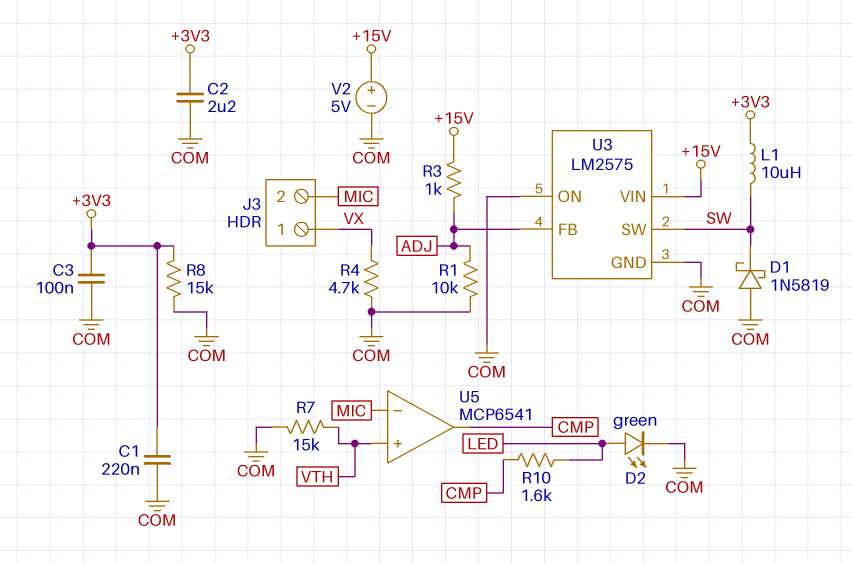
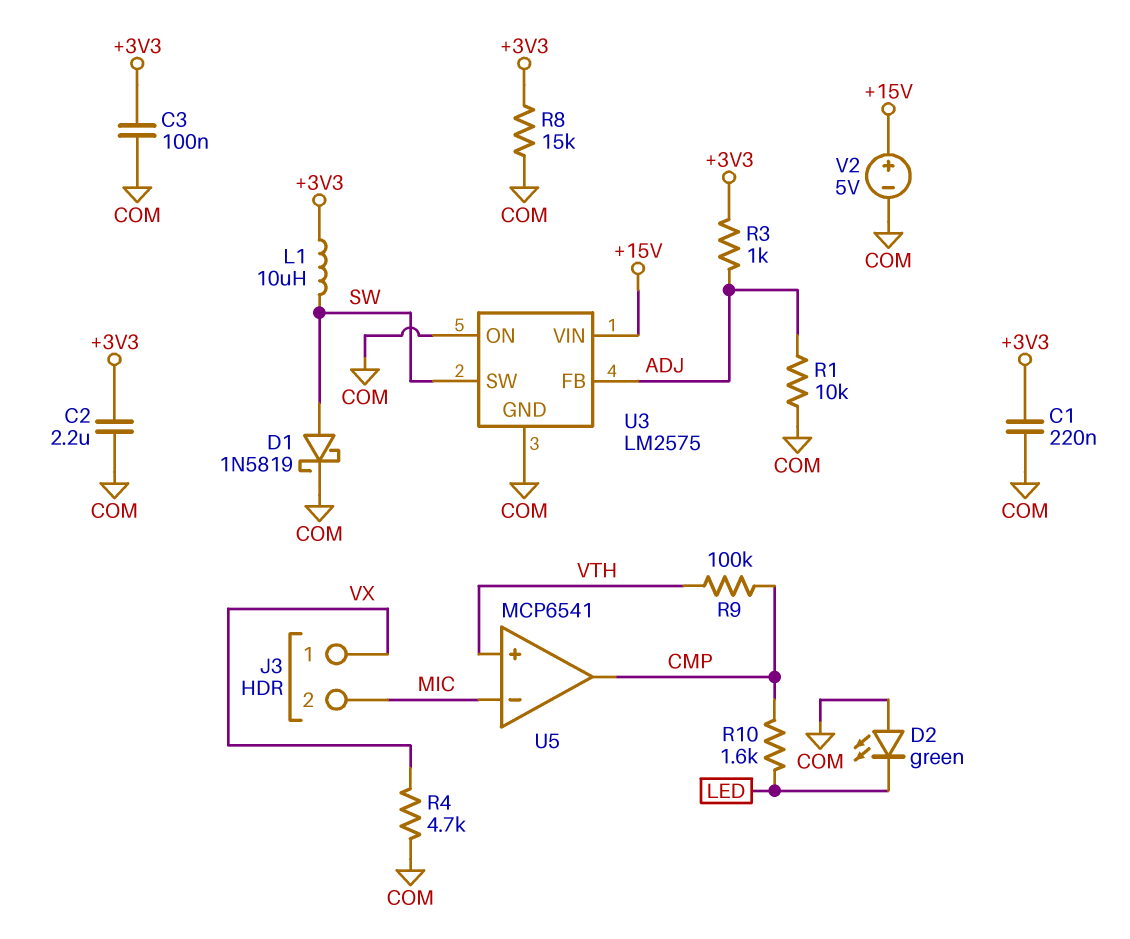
D1: schottky 1N5819 (A COM, K SW) -> schottky 1N5819 (A SW, K COM)
D2: LED green (A LED, K COM) -> LED green (A COM, K LED)
R3: 1k (+15V, ADJ) -> 1k (+3V3, ADJ)
R7: 15k (COM, VTH) -> none
R9: none -> 100k (CMP, VTH)

